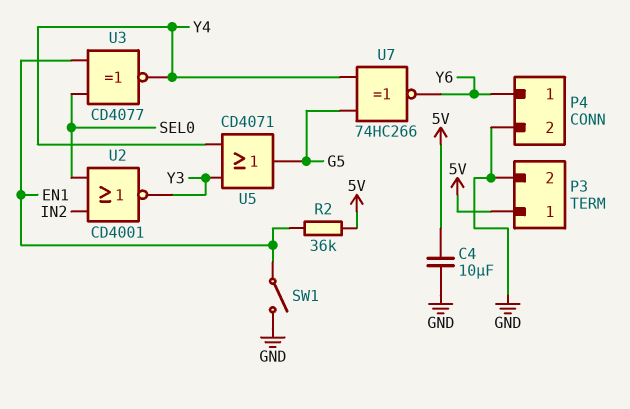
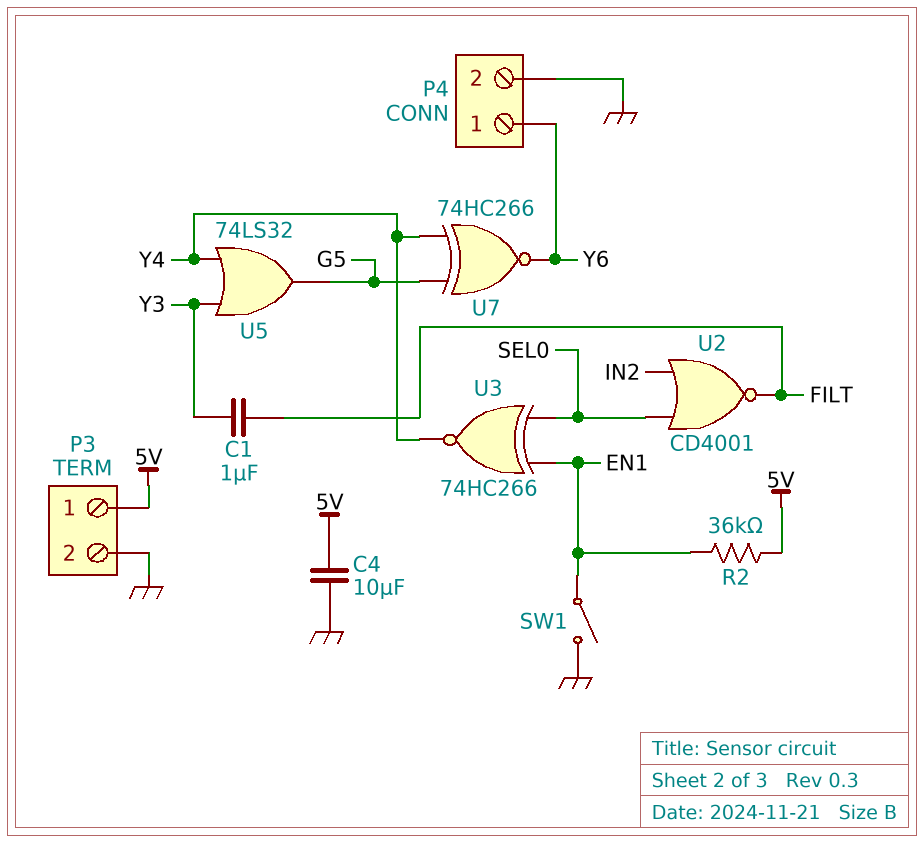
C1: none -> 1uF (FILT, Y3)
U2: NOR CD4001 (in IN2, in SEL0, out Y3) -> NOR CD4001 (in IN2, in SEL0, out FILT)
U3: XNOR CD4077 (in EN1, in SEL0, out Y4) -> XNOR 74HC266 (in EN1, in SEL0, out Y4)
U5: OR CD4071 (in Y3, in Y4, out G5) -> OR 74LS32 (in Y3, in Y4, out G5)

